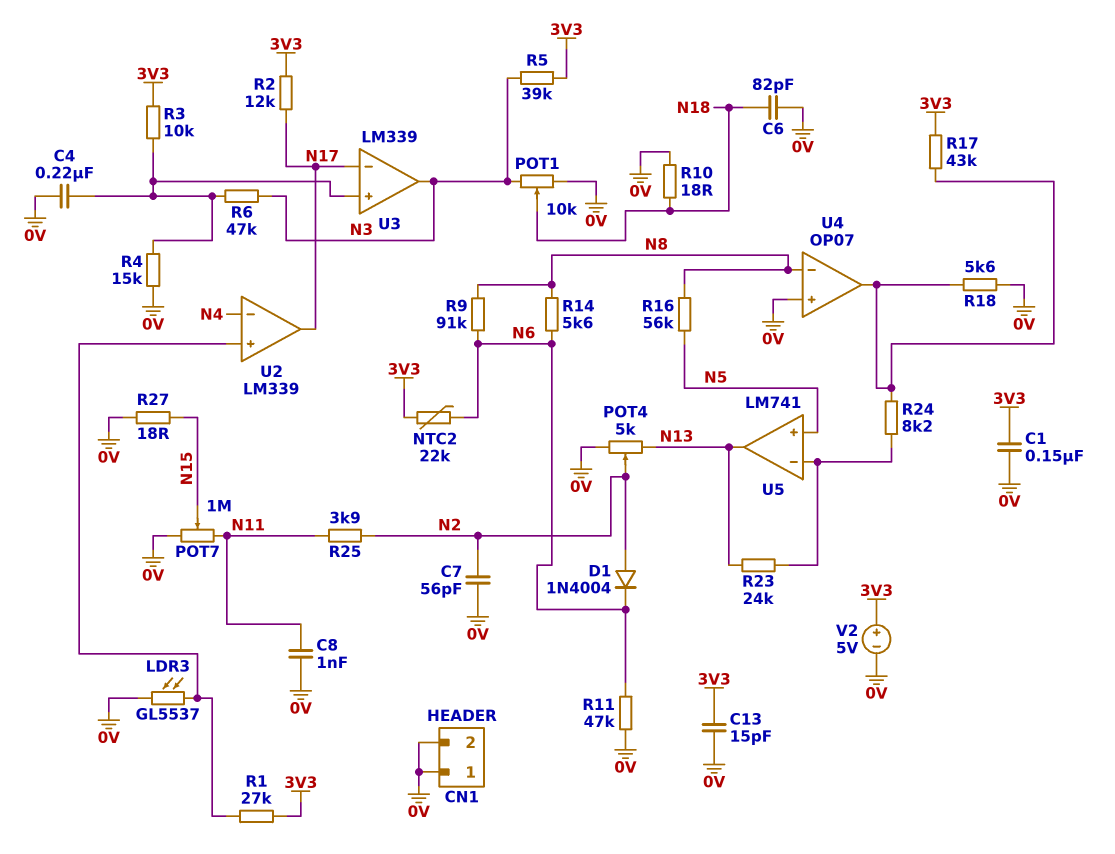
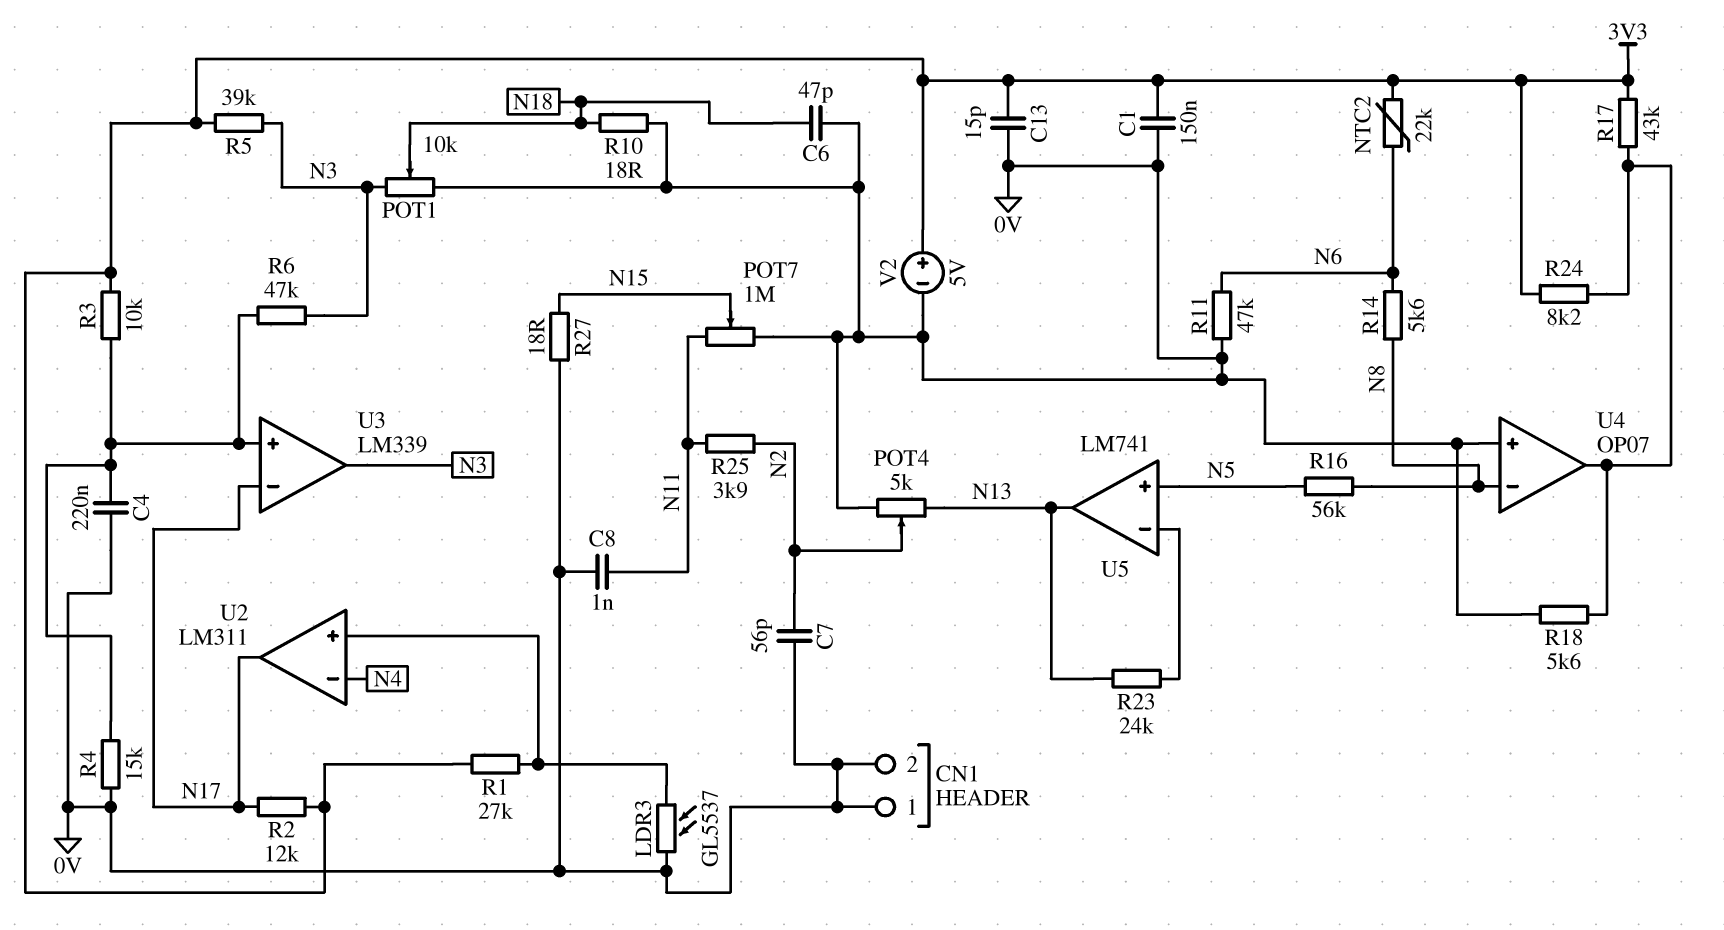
C6: 82pF (0V, N18) -> 47pF (0V, N18)
D1: diode 1N4004 (A N2, K N6) -> none
R9: 91k (N6, N8) -> none
R24: 8.2k (U4/out, U5/in-) -> 8.2k (3V3, U4/out)
U2: LM339 -> LM311

